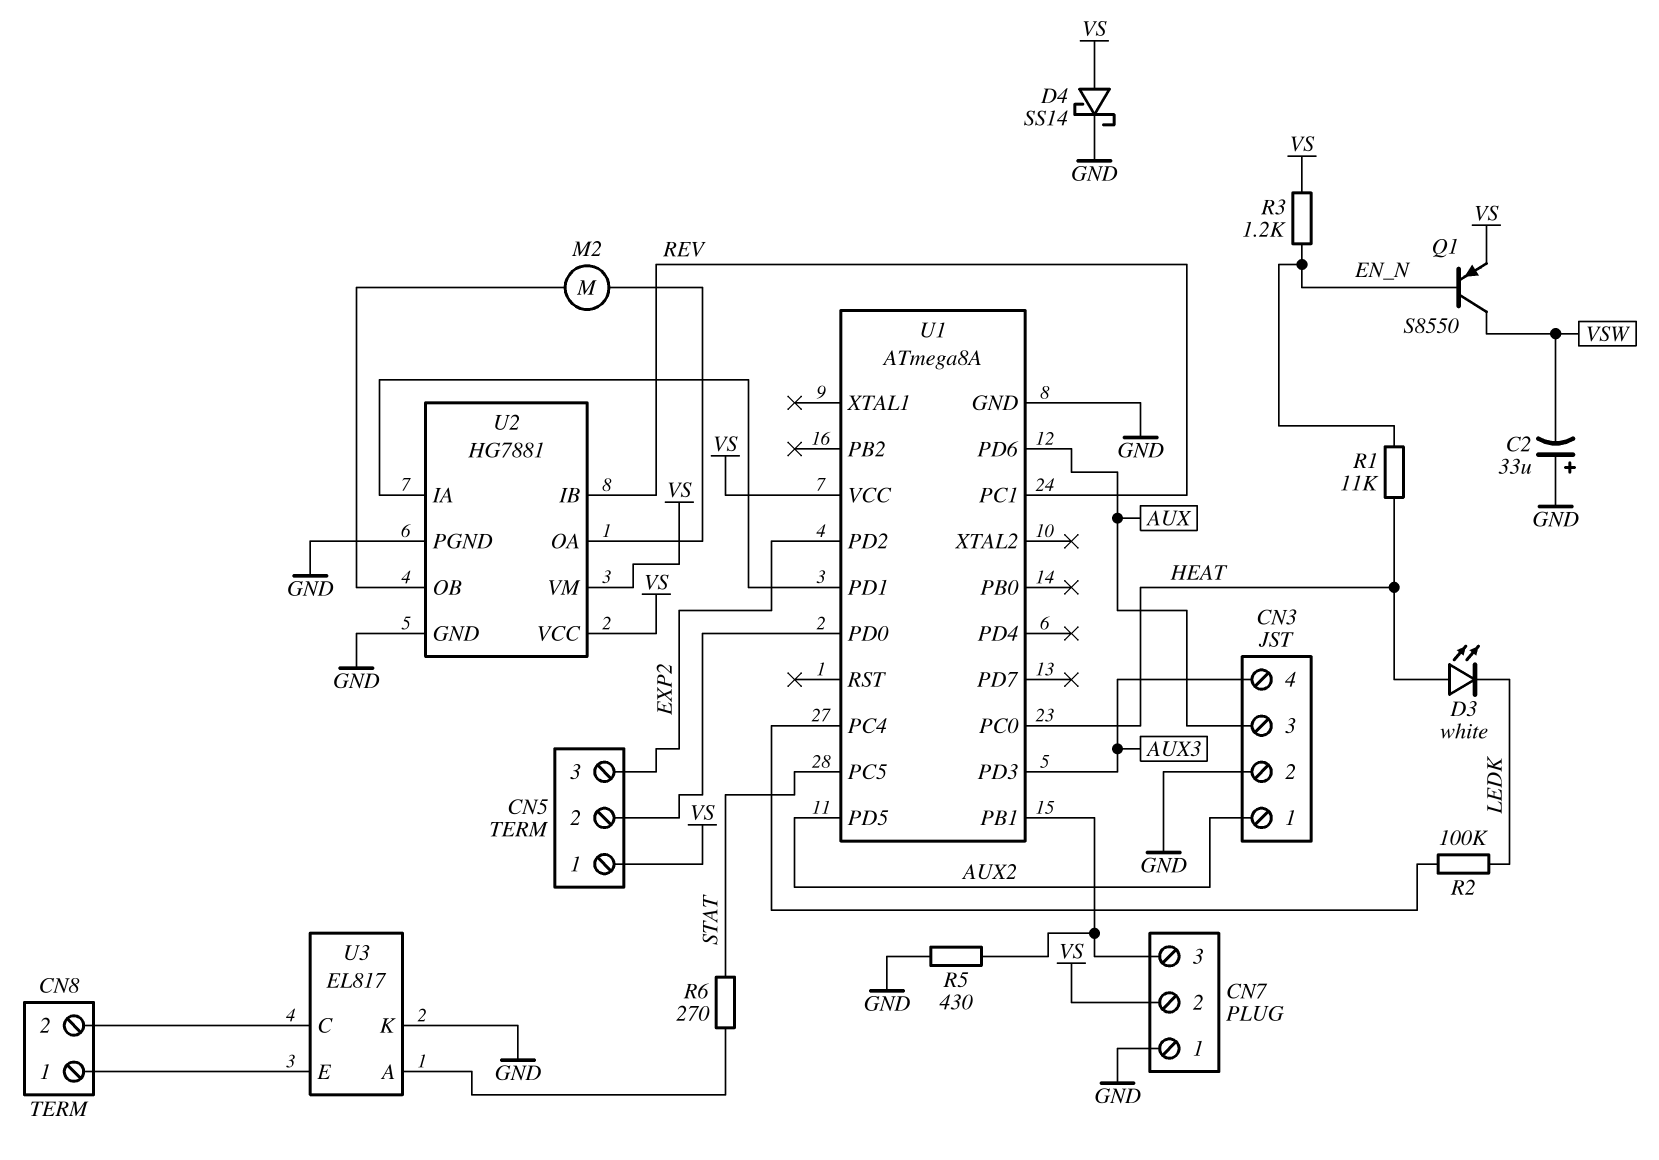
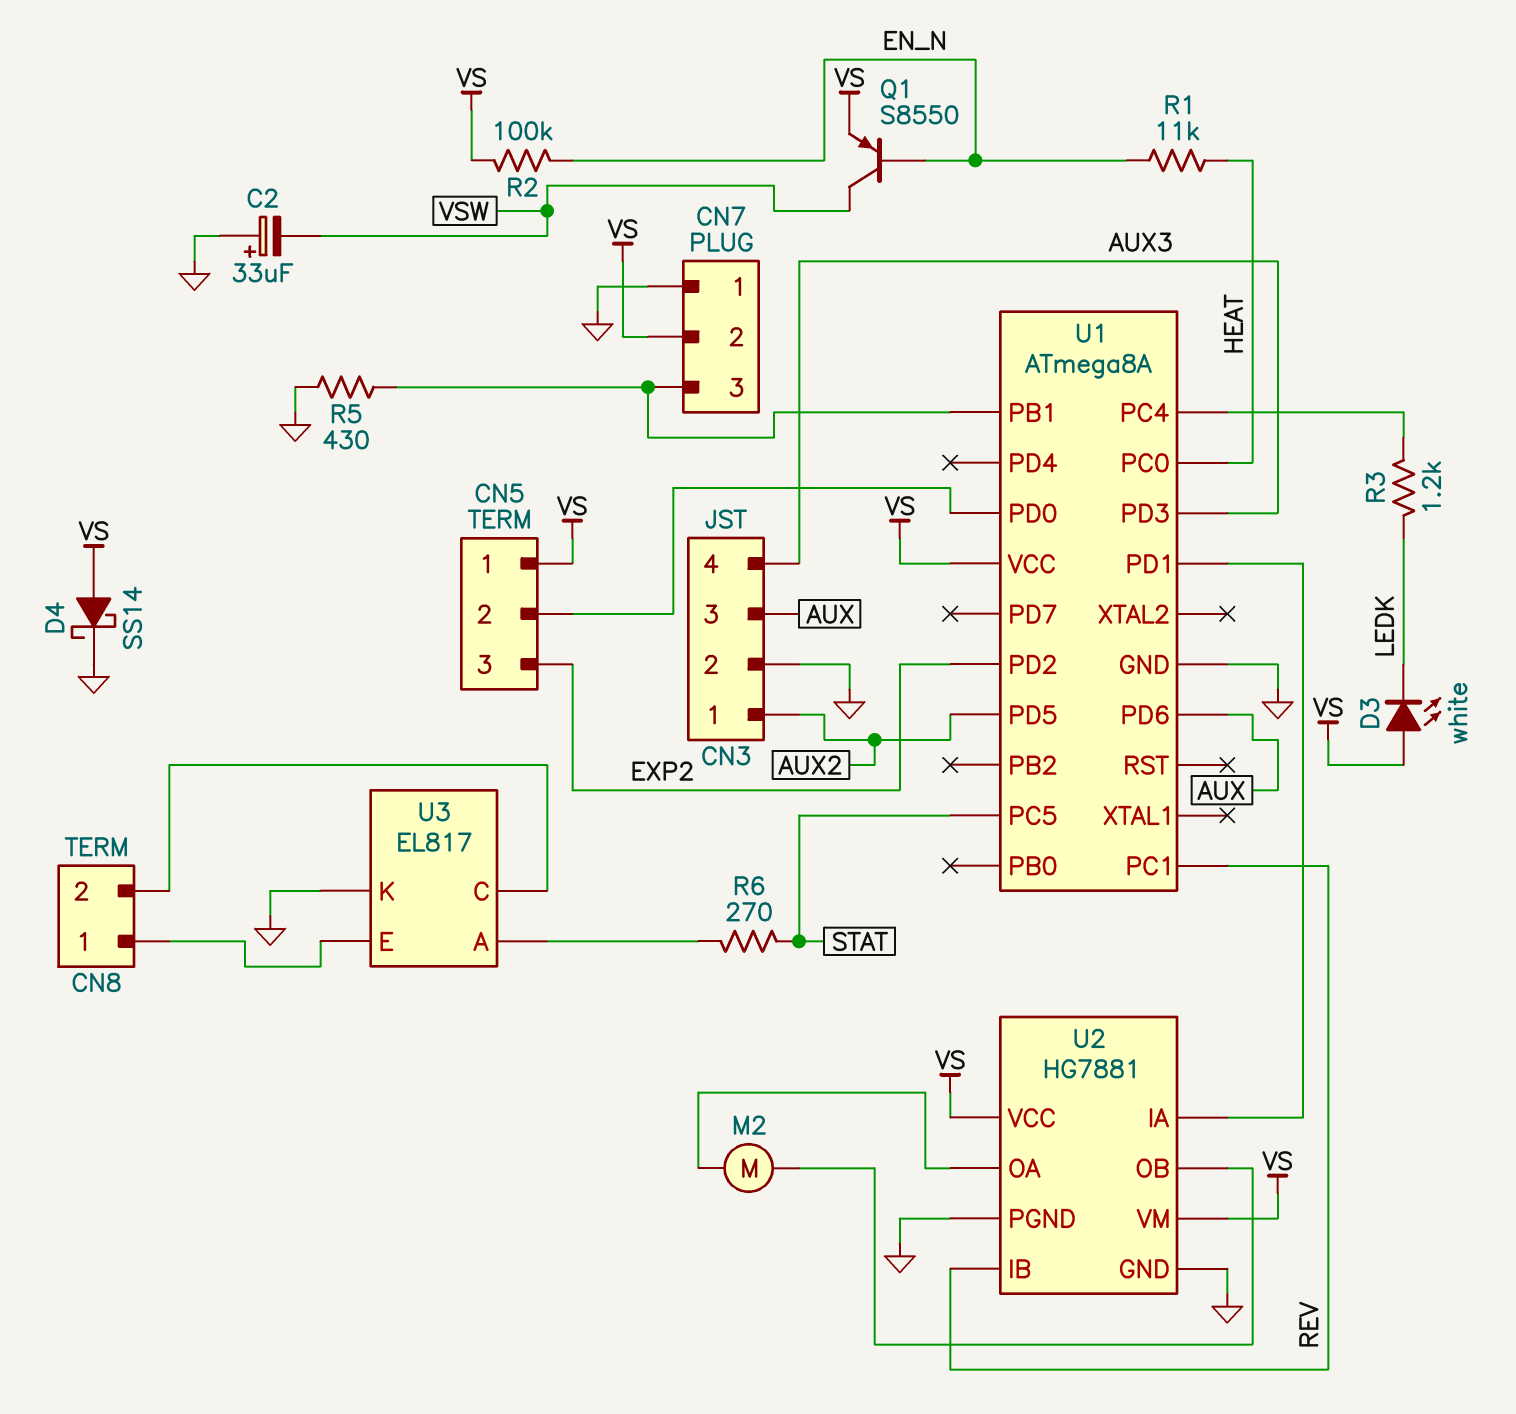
D3: LED white (A HEAT, K LEDK) -> LED white (A VS, K LEDK)
R2: 100k (LEDK, U1/PC4) -> 100k (EN_N, VS)
R3: 1.2k (EN_N, VS) -> 1.2k (LEDK, U1/PC4)

